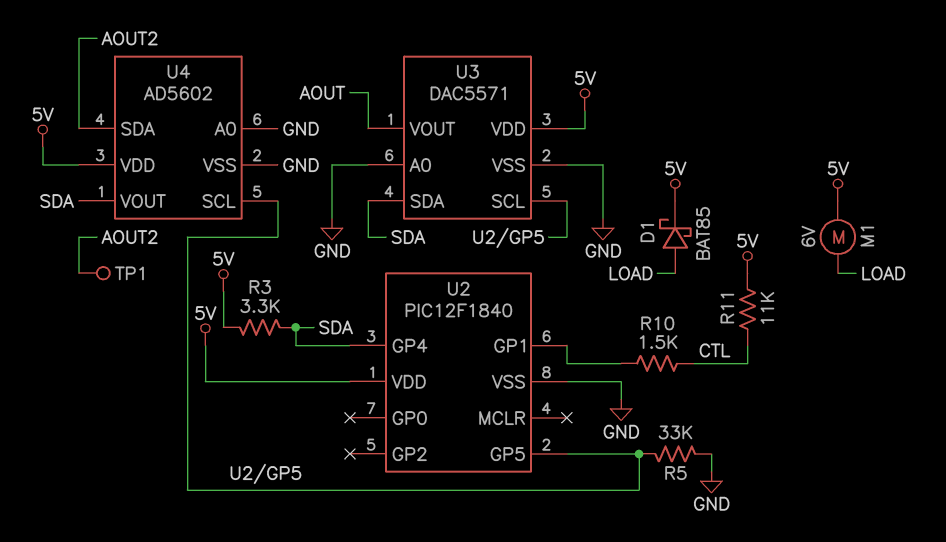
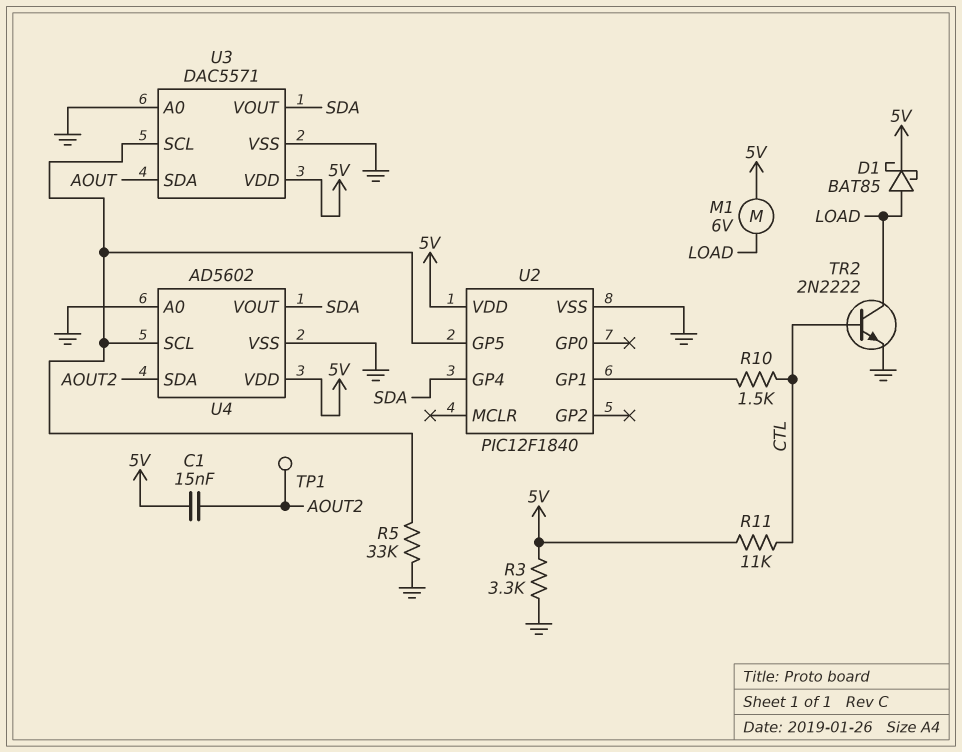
C1: none -> 15nF (5V, AOUT2)
R3: 3.3k (5V, SDA) -> 3.3k (5V, GND)
TR2: none -> NPN 2N2222 (B CTL, C LOAD, E GND)
U3 pin SDA: SDA -> AOUT
U3 pin VOUT: AOUT -> SDA

